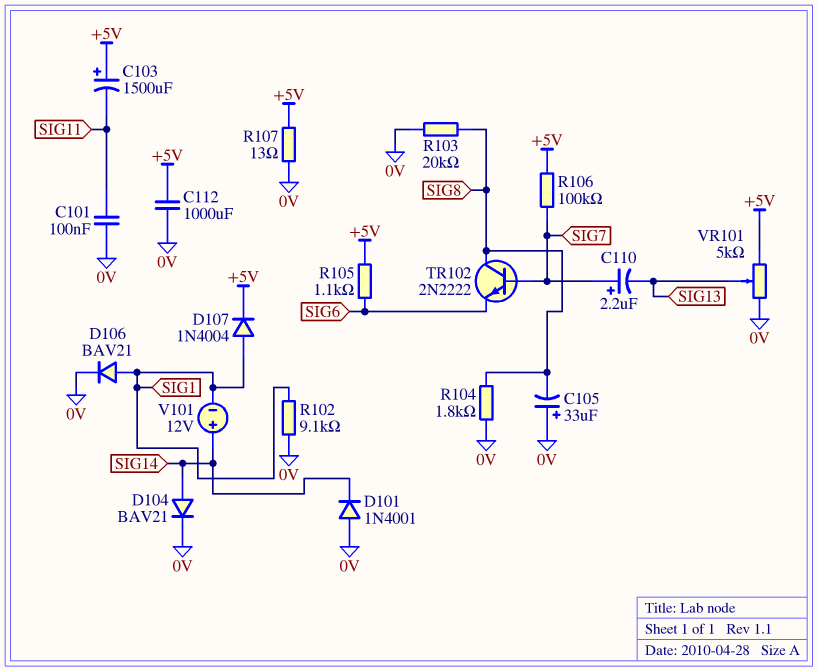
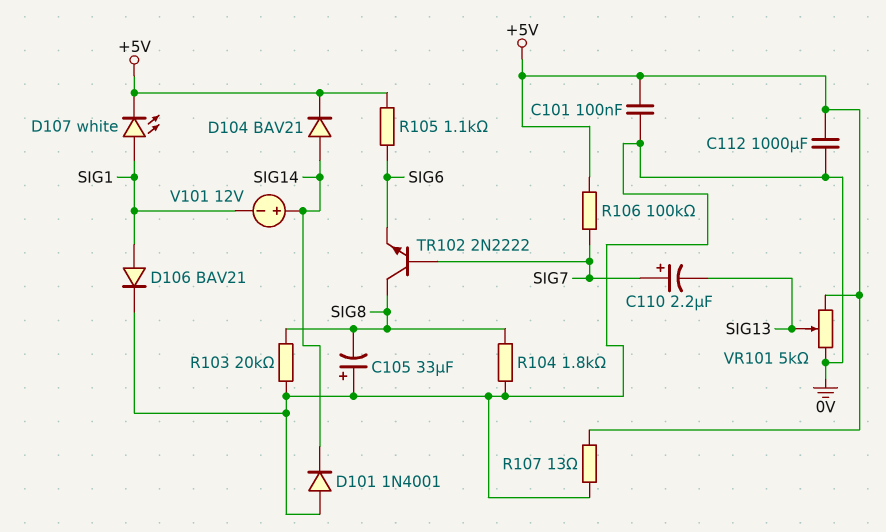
C101: 100nF (0V, SIG11) -> 100nF (+5V, 0V)
C103: 1500uF (plus +5V, minus SIG11) -> none
D104: diode BAV21 (A SIG14, K 0V) -> diode BAV21 (A SIG14, K +5V)
D107: diode 1N4004 (A SIG1, K +5V) -> LED white (A SIG1, K +5V)
R102: 9.1k (0V, SIG1) -> none

